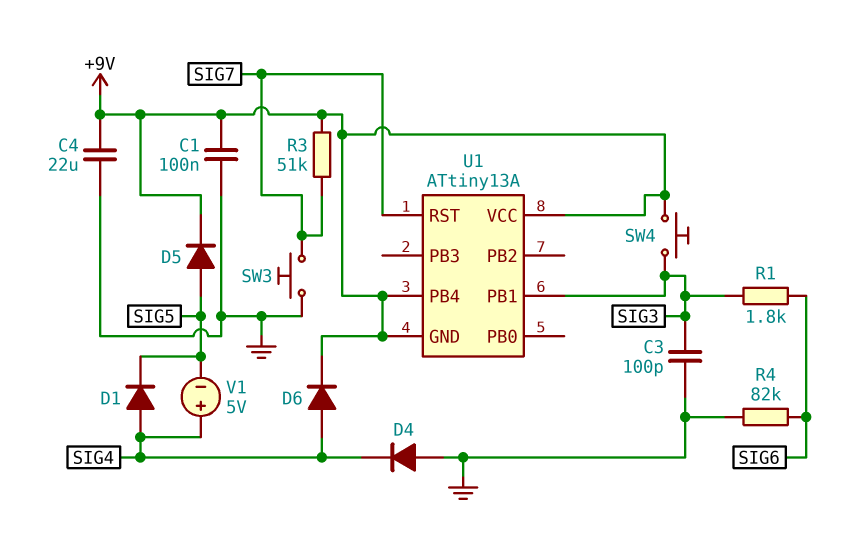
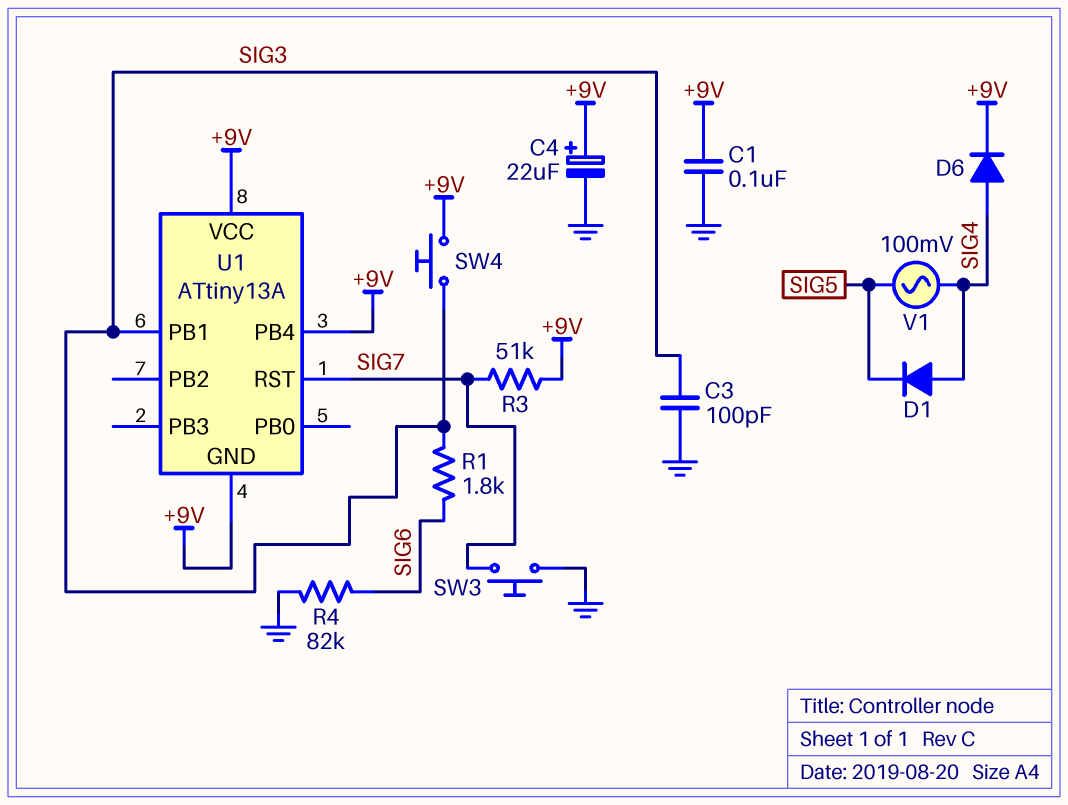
C4: 22uF (+9V, GND) -> 22uF (plus +9V, minus GND)
D4: diode (A GND, K SIG4) -> none
D5: diode (A SIG5, K +9V) -> none
V1: 5V (plus SIG4, minus SIG5) -> AC 100mV (SIG4, SIG5)

